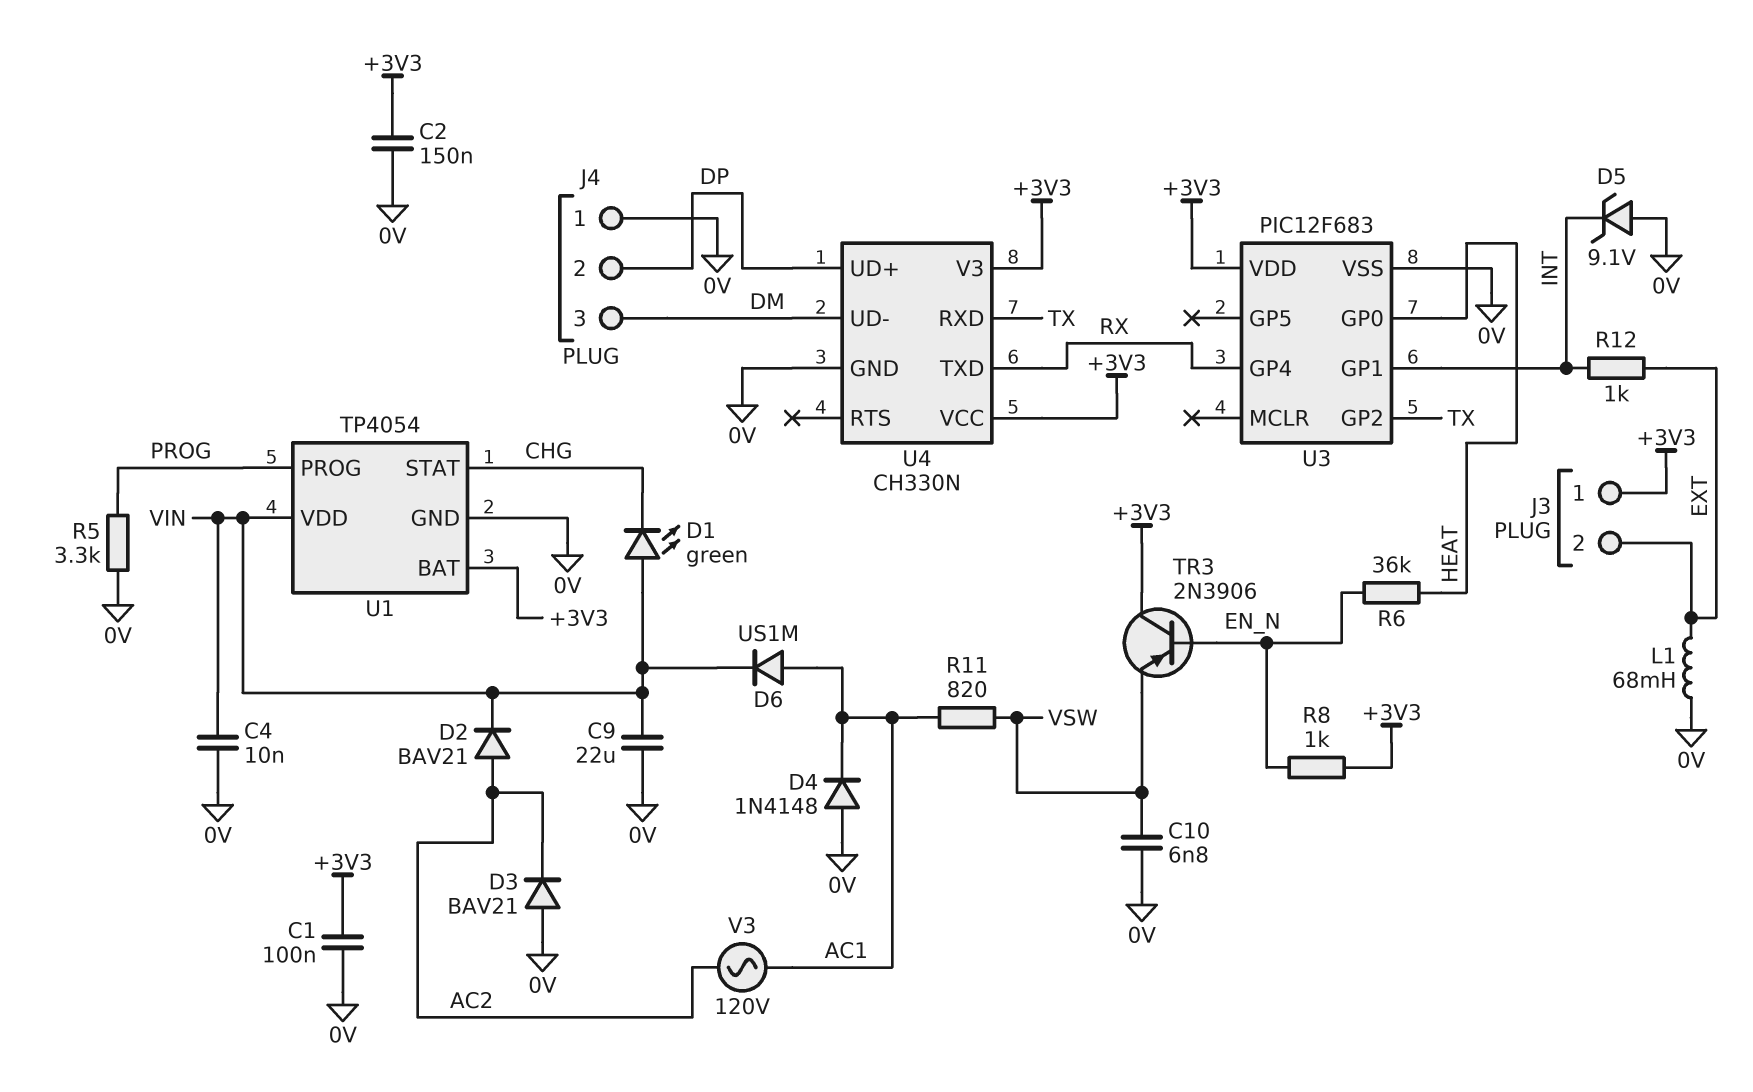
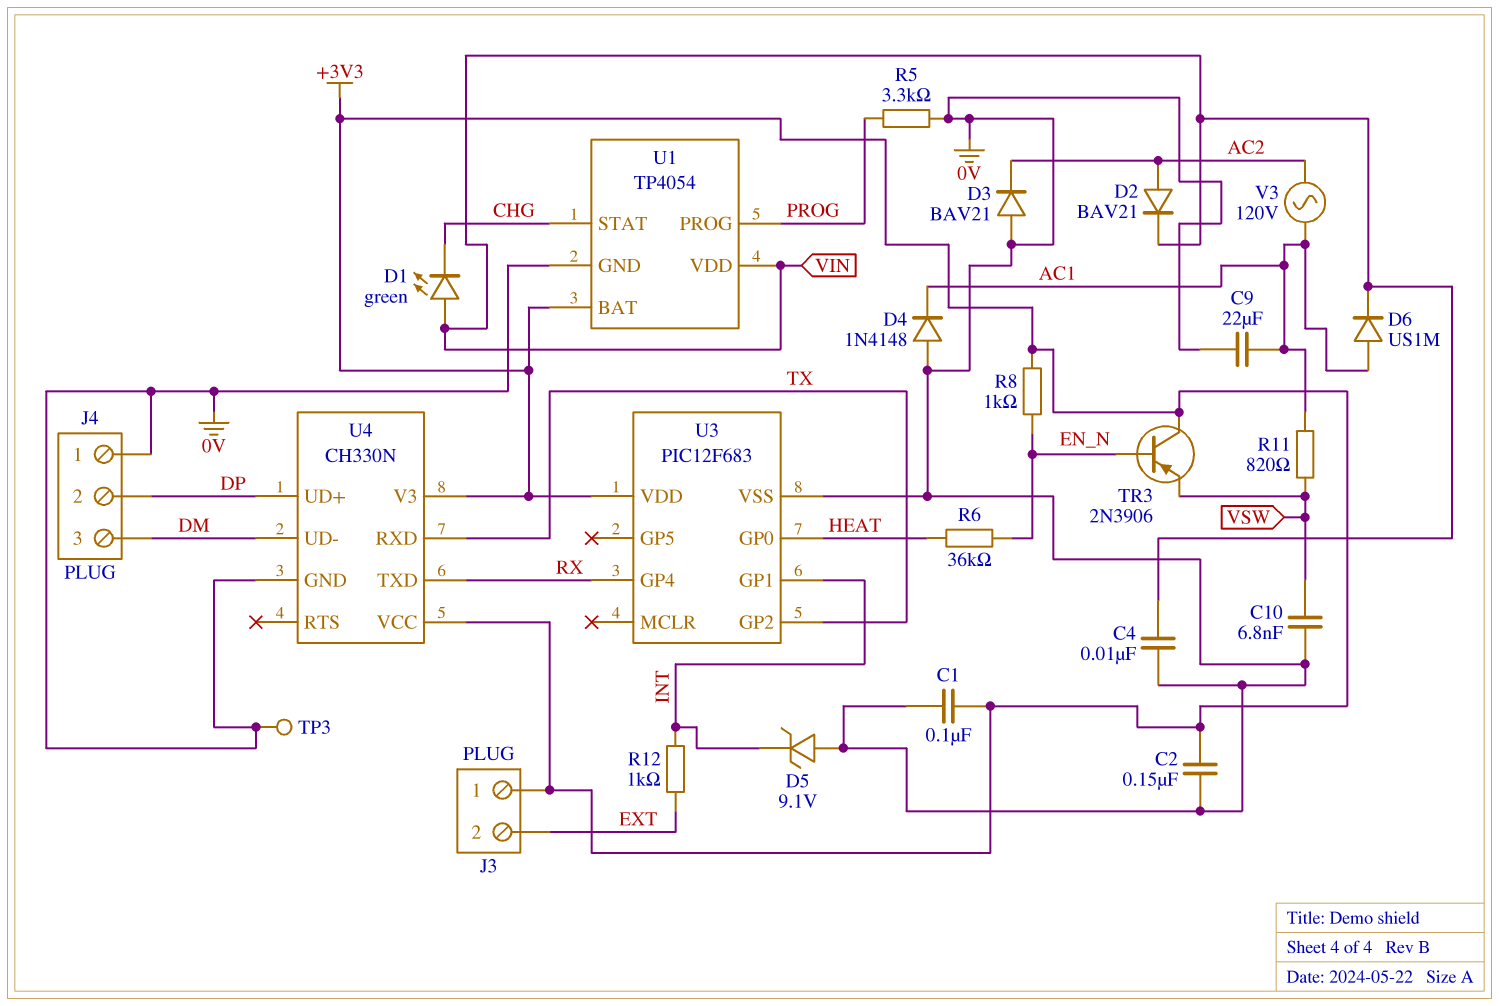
C9: 22uF (0V, VIN) -> 22uF (0V, AC1)
L1: 68mH (0V, EXT) -> none
TP3: none -> test point (0V)

